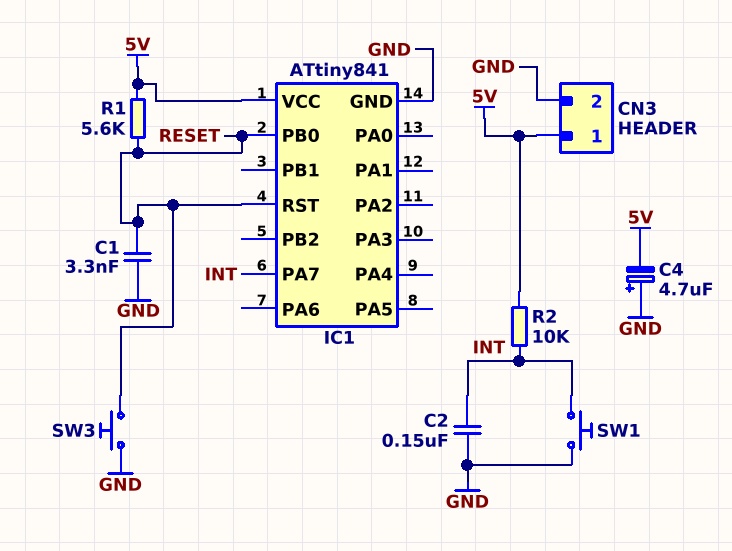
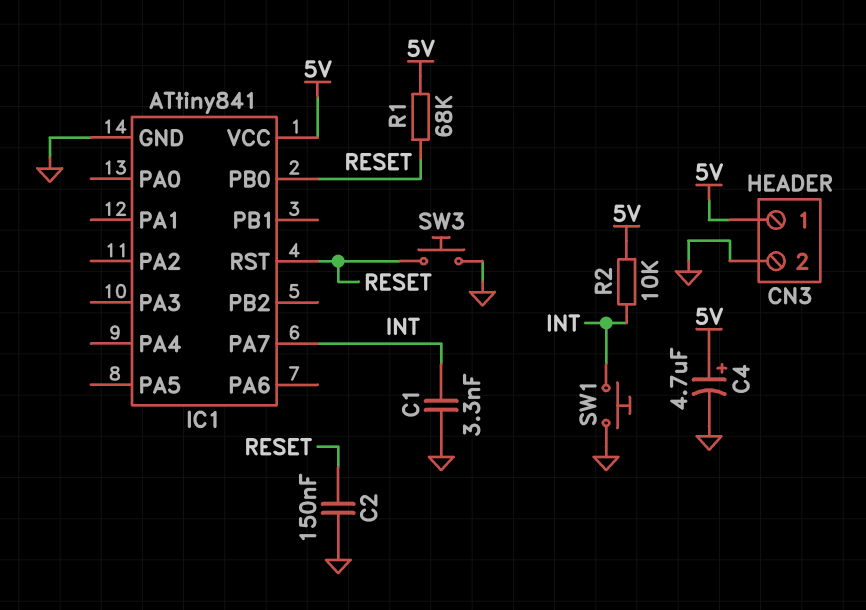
C1: 3.3nF (GND, RESET) -> 3.3nF (GND, INT)
C2: 150nF (GND, INT) -> 150nF (GND, RESET)
C4: 4.7uF (plus GND, minus 5V) -> 4.7uF (plus 5V, minus GND)
R1: 5.6k (5V, RESET) -> 68k (5V, RESET)

